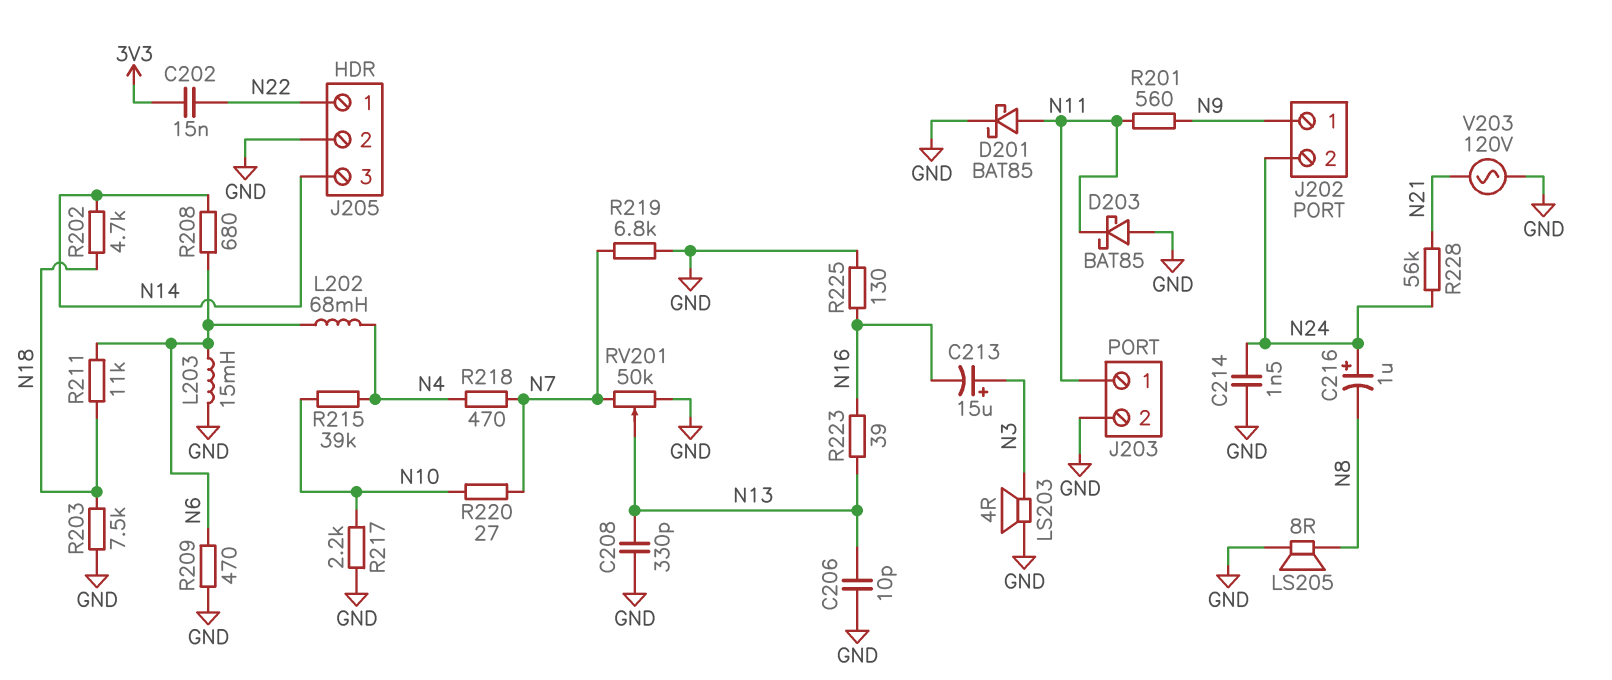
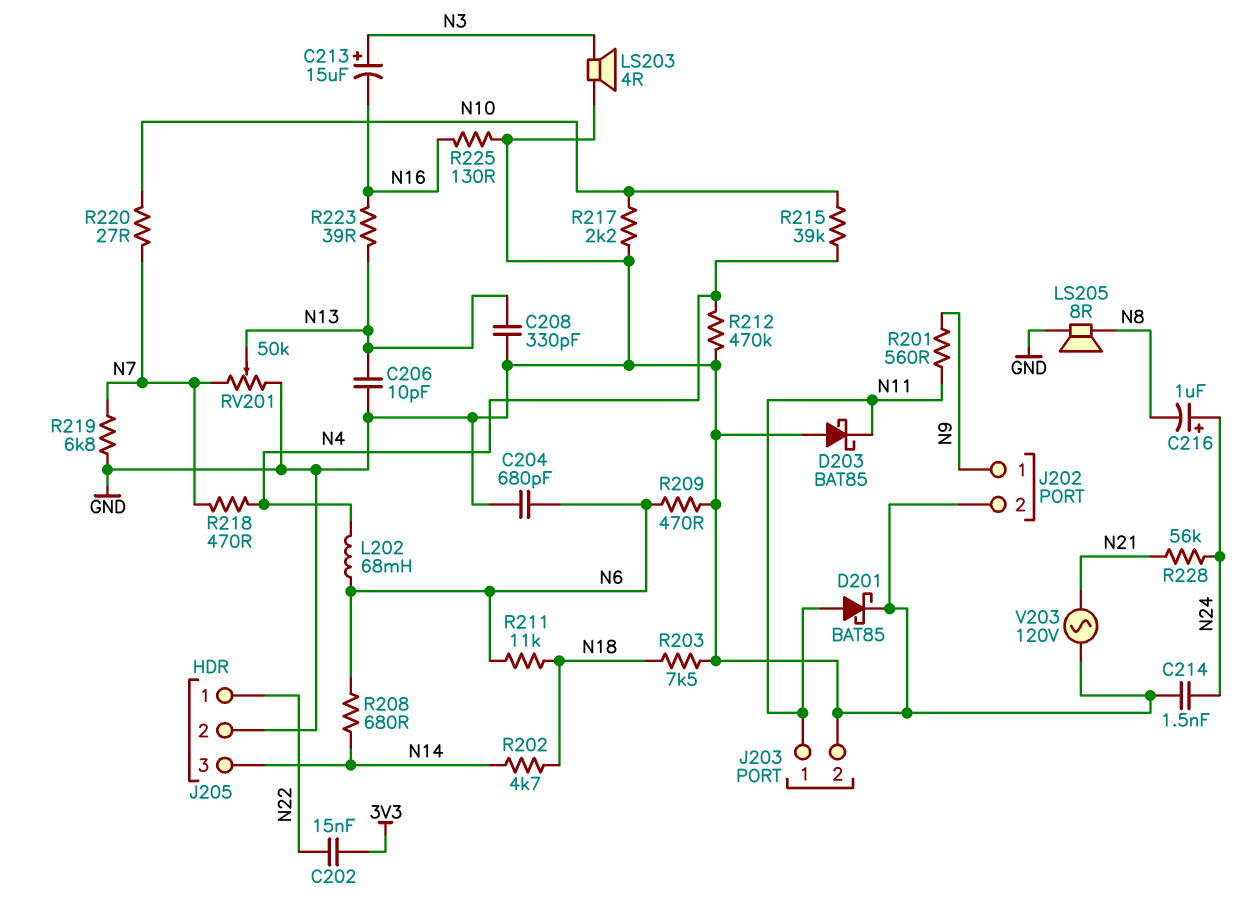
C204: none -> 680pF (GND, N6)
J202 pin 2: N24 -> GND
L203: 15mH (GND, N6) -> none
R212: none -> 470k (GND, N4)

